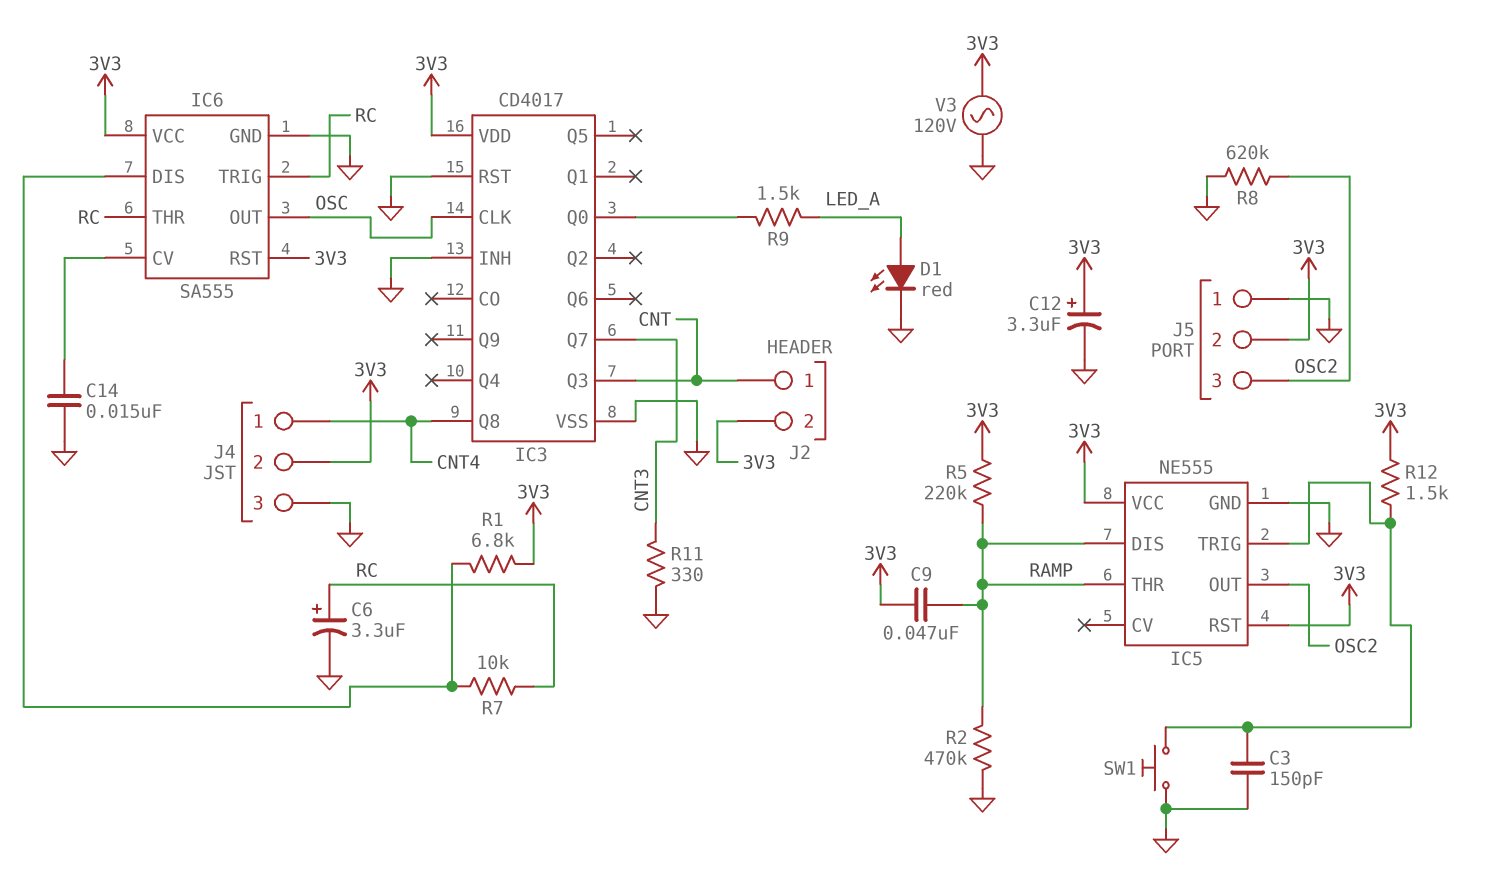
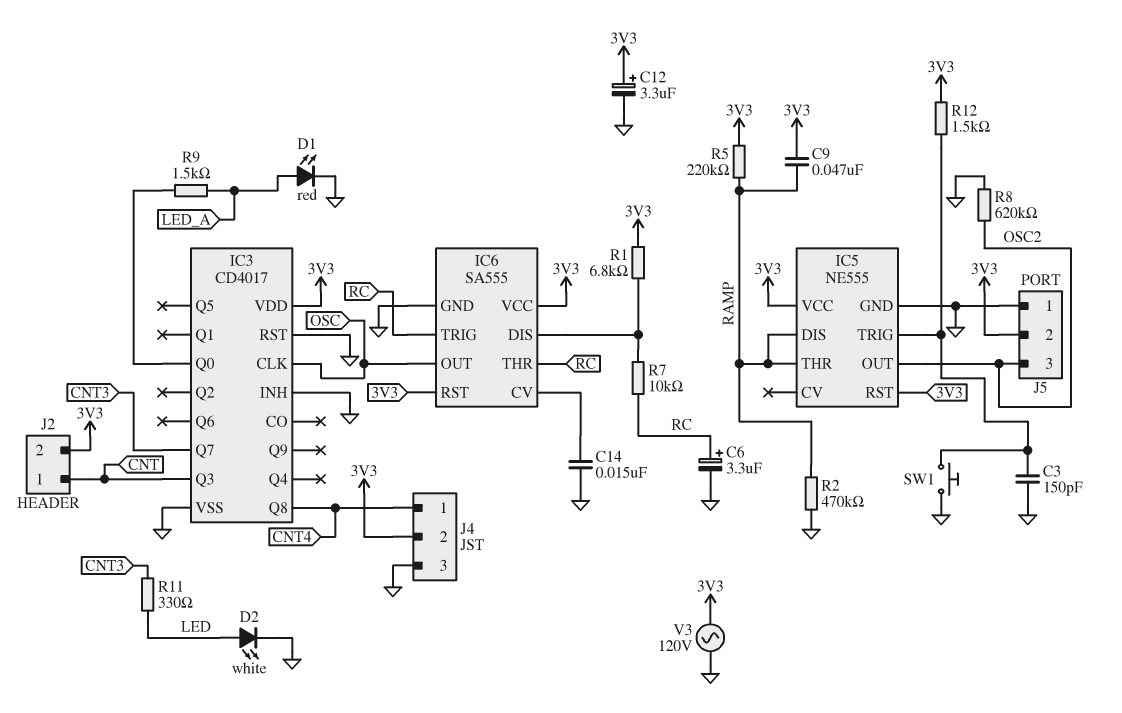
D2: none -> LED white (A LED, K GND)
R11: 330 (CNT3, GND) -> 330 (CNT3, LED)

